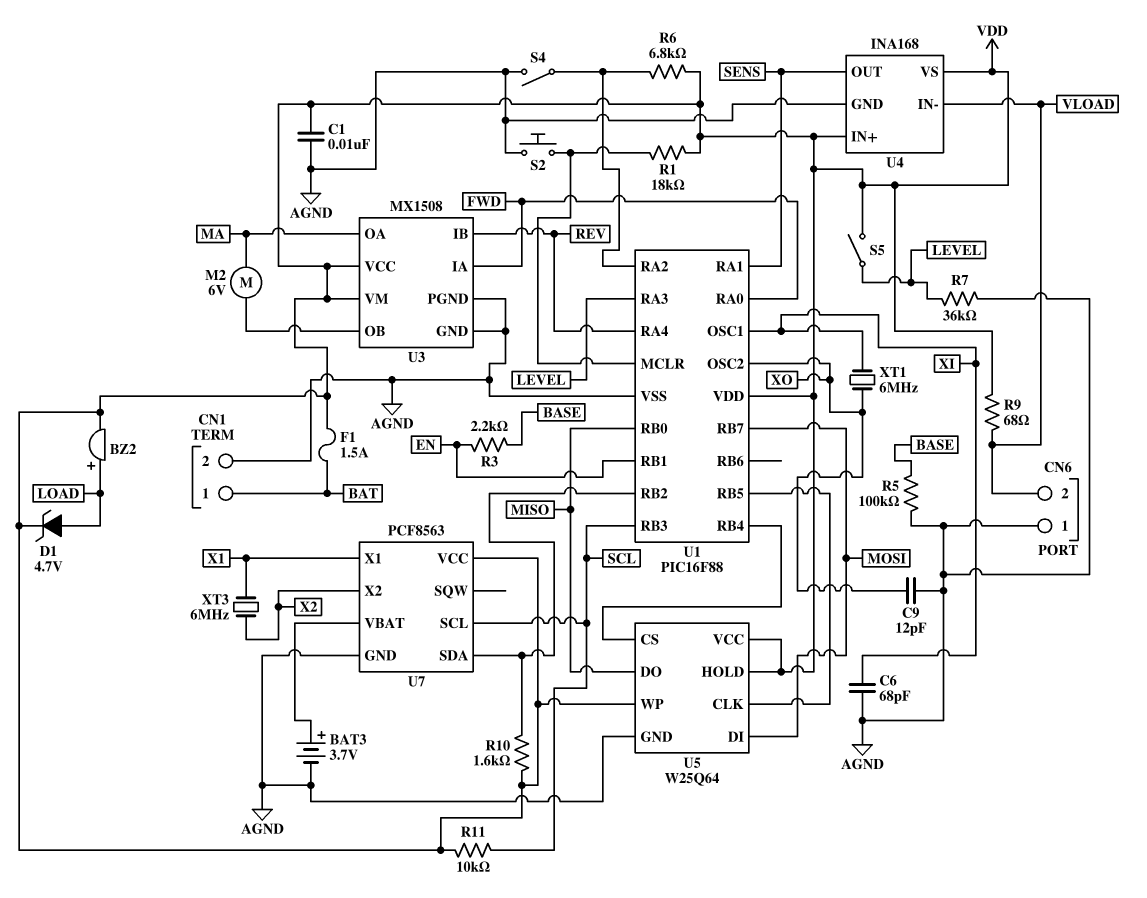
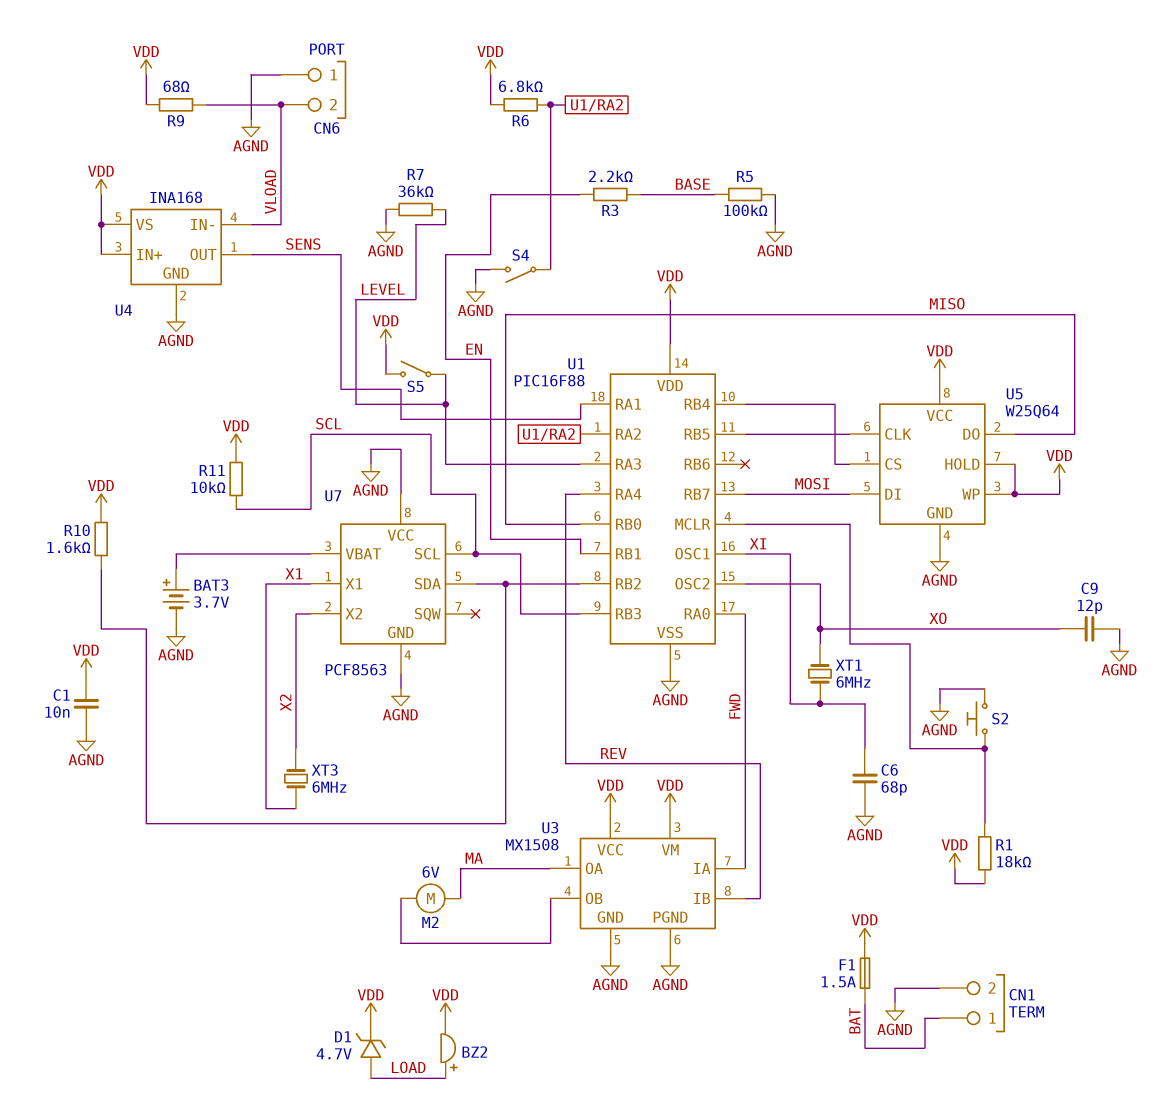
U7 pin VCC: VDD -> AGND

